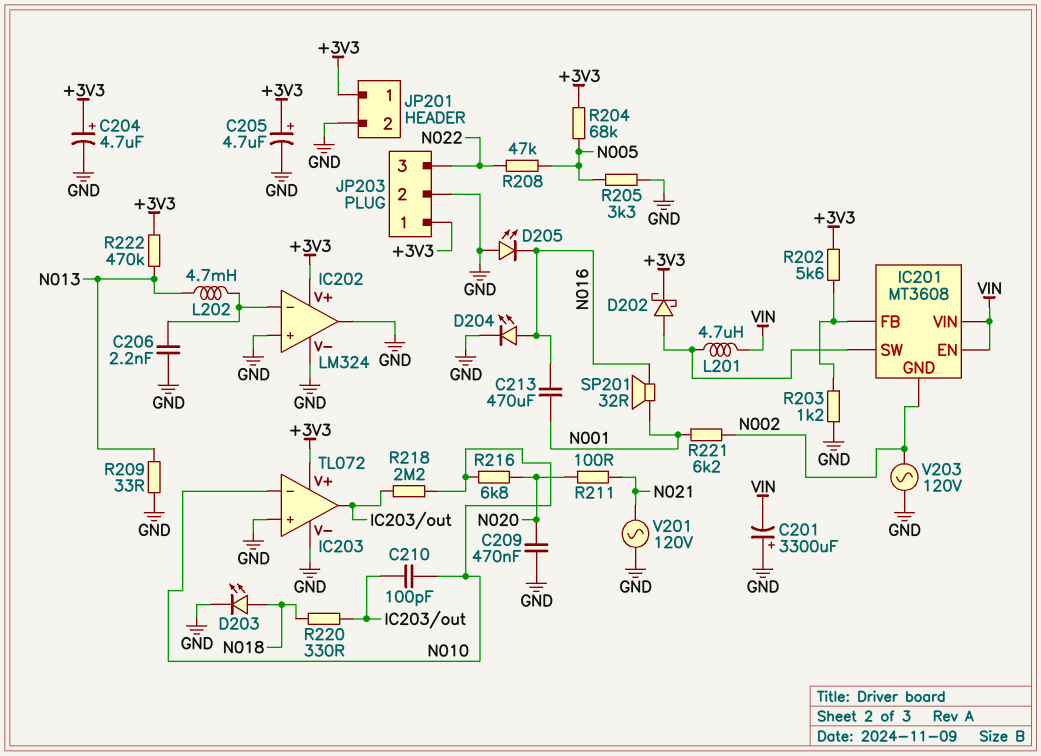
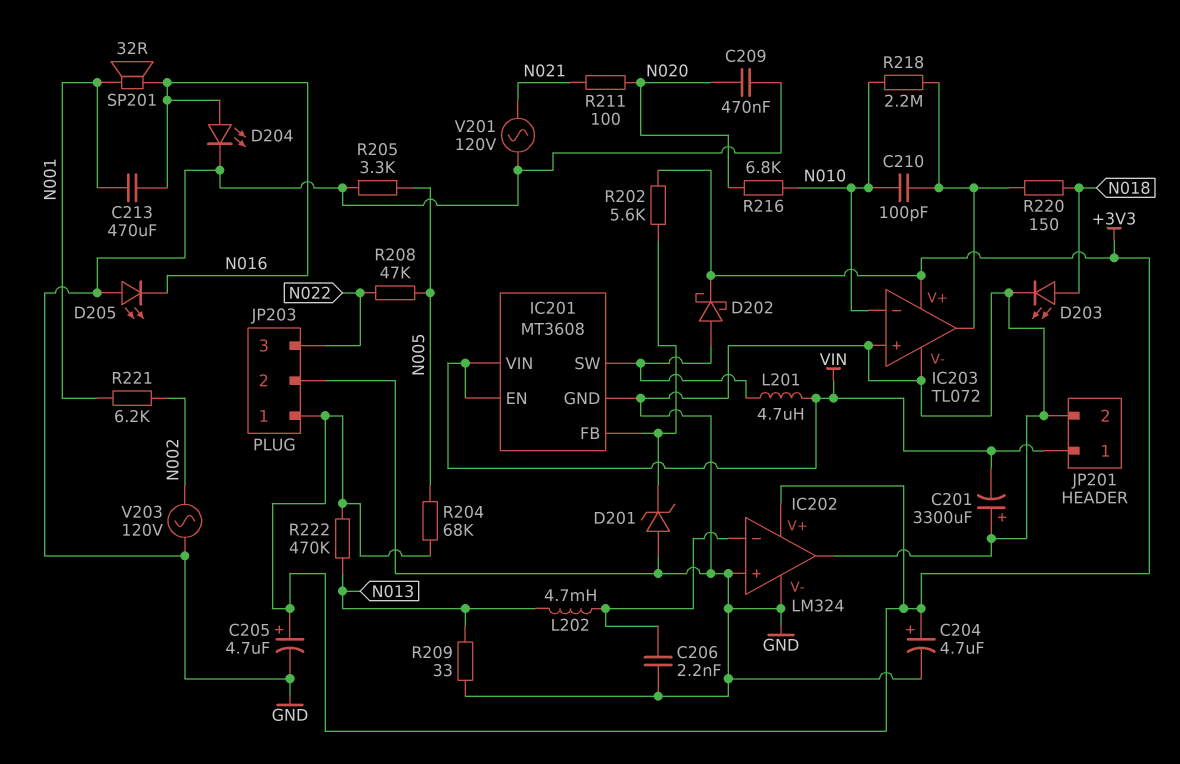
D201: none -> zener (A GND, K IC201/FB)
IC201 pin GND: N002 -> GND
JP201 pin 1: +3V3 -> VIN
R203: 1.2k (GND, IC201/FB) -> none
R220: 330 (IC203/out, N018) -> 150 (IC203/out, N018)

